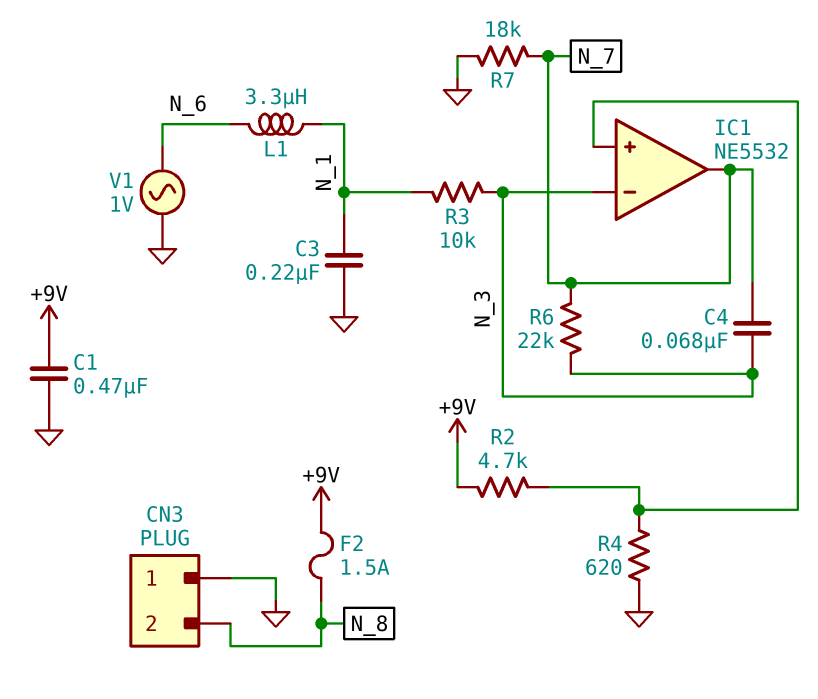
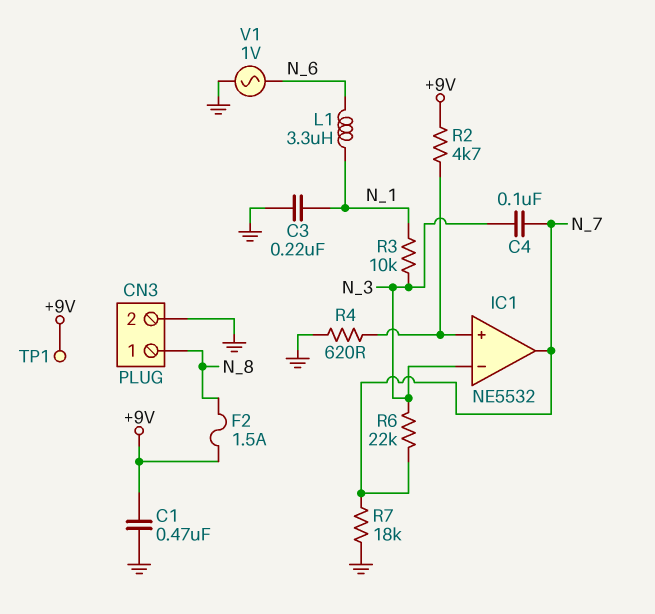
C4: 68nF (N_3, N_7) -> 100nF (N_3, N_7)
CN3 pin 1: GND -> N_8
CN3 pin 2: N_8 -> GND
TP1: none -> test point (+9V)

